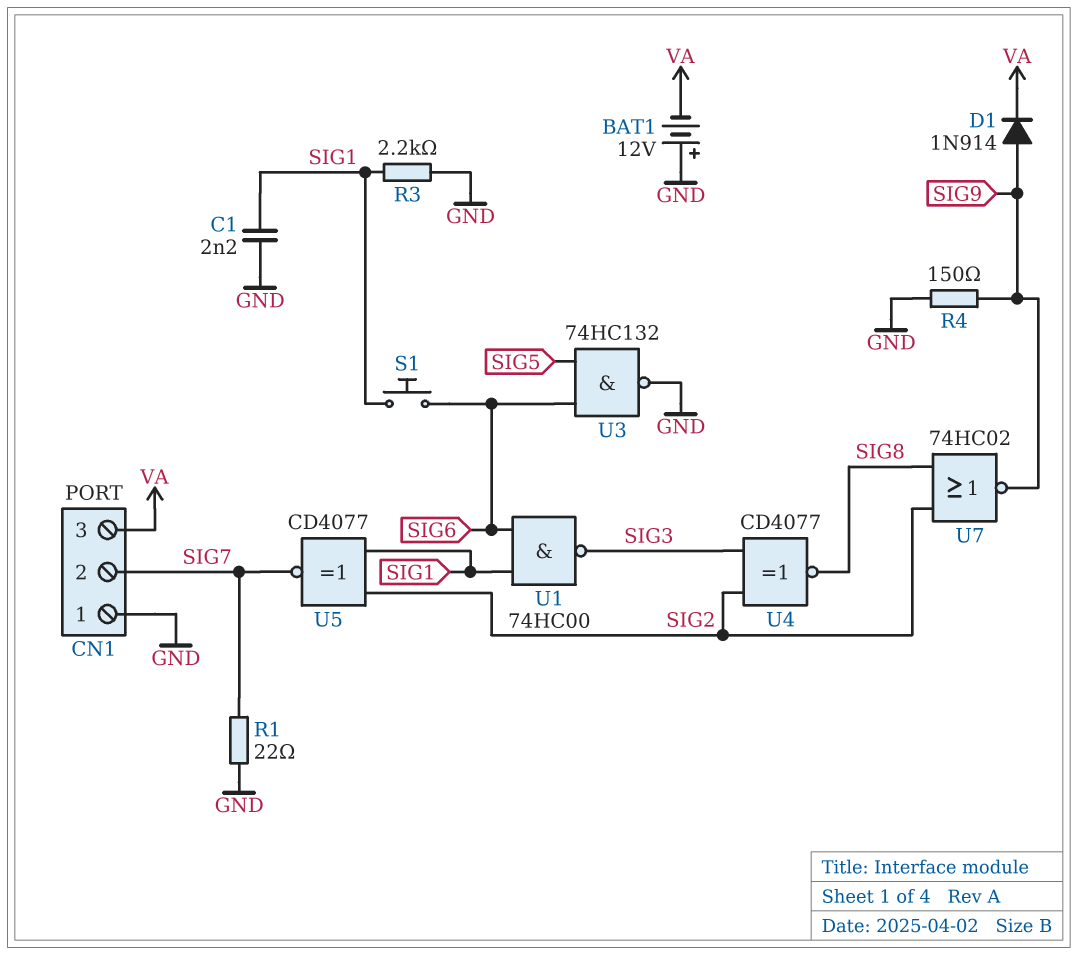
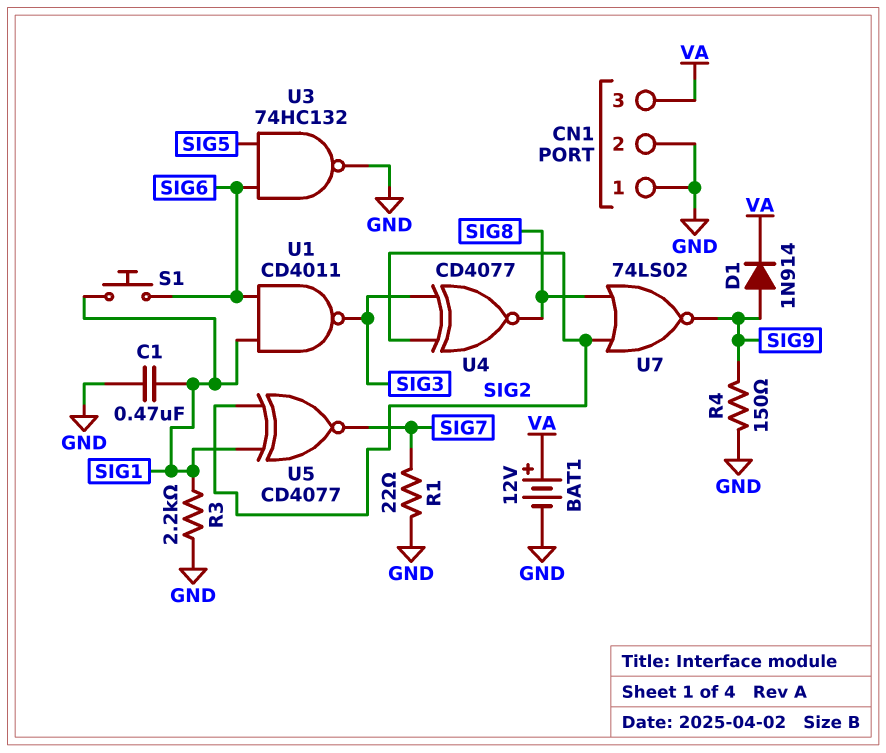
BAT1: 12V (plus GND, minus VA) -> 12V (plus VA, minus GND)
C1: 2.2nF (GND, SIG1) -> 470nF (GND, SIG1)
CN1 pin 2: SIG7 -> GND
U1: NAND 74HC00 (in SIG1, in SIG6, out SIG3) -> NAND CD4011 (in SIG1, in SIG6, out SIG3)
U7: NOR 74HC02 (in SIG2, in SIG8, out SIG9) -> NOR 74LS02 (in SIG2, in SIG8, out SIG9)

